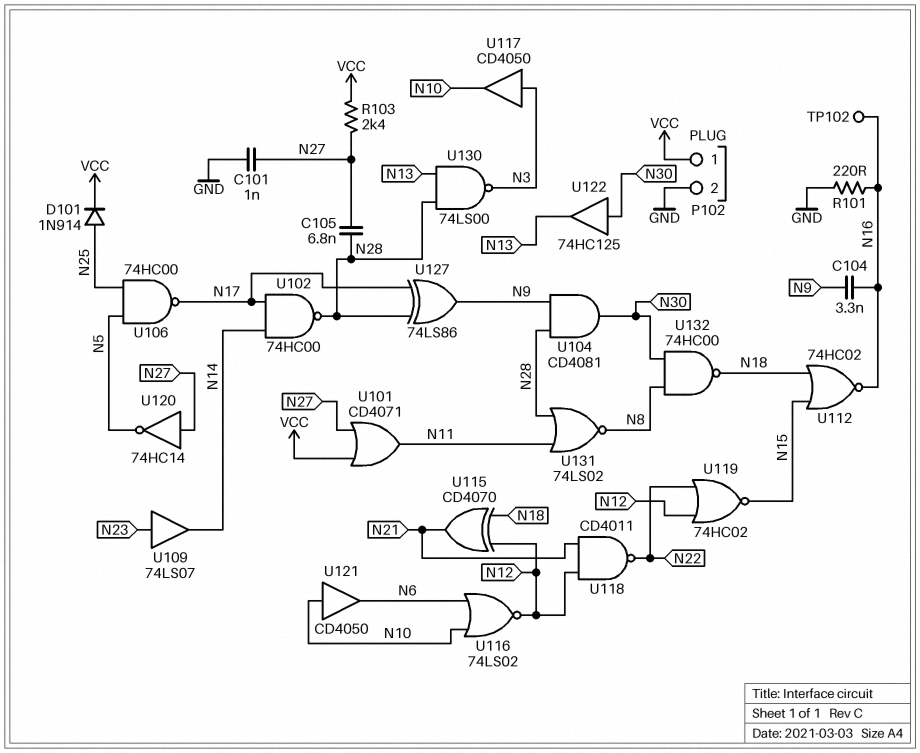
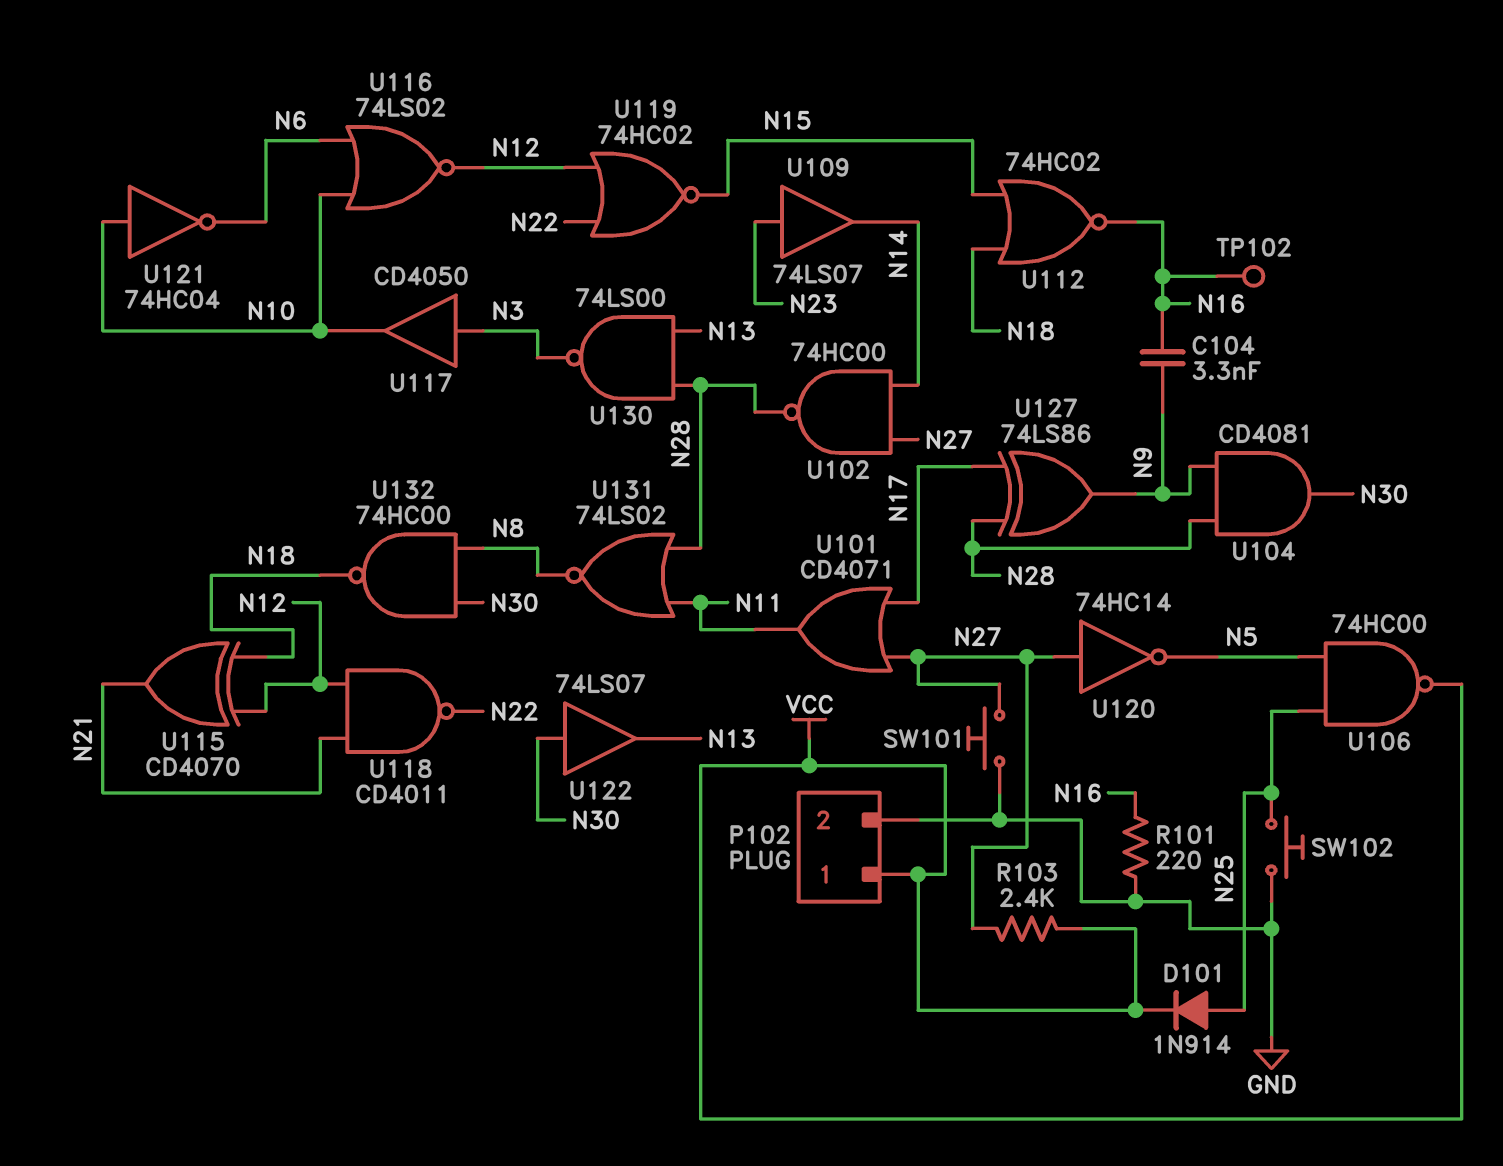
C101: 1nF (GND, N27) -> none
C105: 6.8nF (N27, N28) -> none
SW101: none -> button (GND, N27)
SW102: none -> button (GND, N25)
U101: OR CD4071 (in N27, in VCC, out N11) -> OR CD4071 (in N17, in N27, out N11)
U102: NAND 74HC00 (in N14, in N17, out N28) -> NAND 74HC00 (in N14, in N27, out N28)
U106: NAND 74HC00 (in N5, in N25, out N17) -> NAND 74HC00 (in N5, in N25, out VCC)
U121: buffer CD4050 (in N10, out N6) -> NOT 74HC04 (in N10, out N6)
U122: buffer 74HC125 (in N30, out N13) -> buffer 74LS07 (in N30, out N13)

